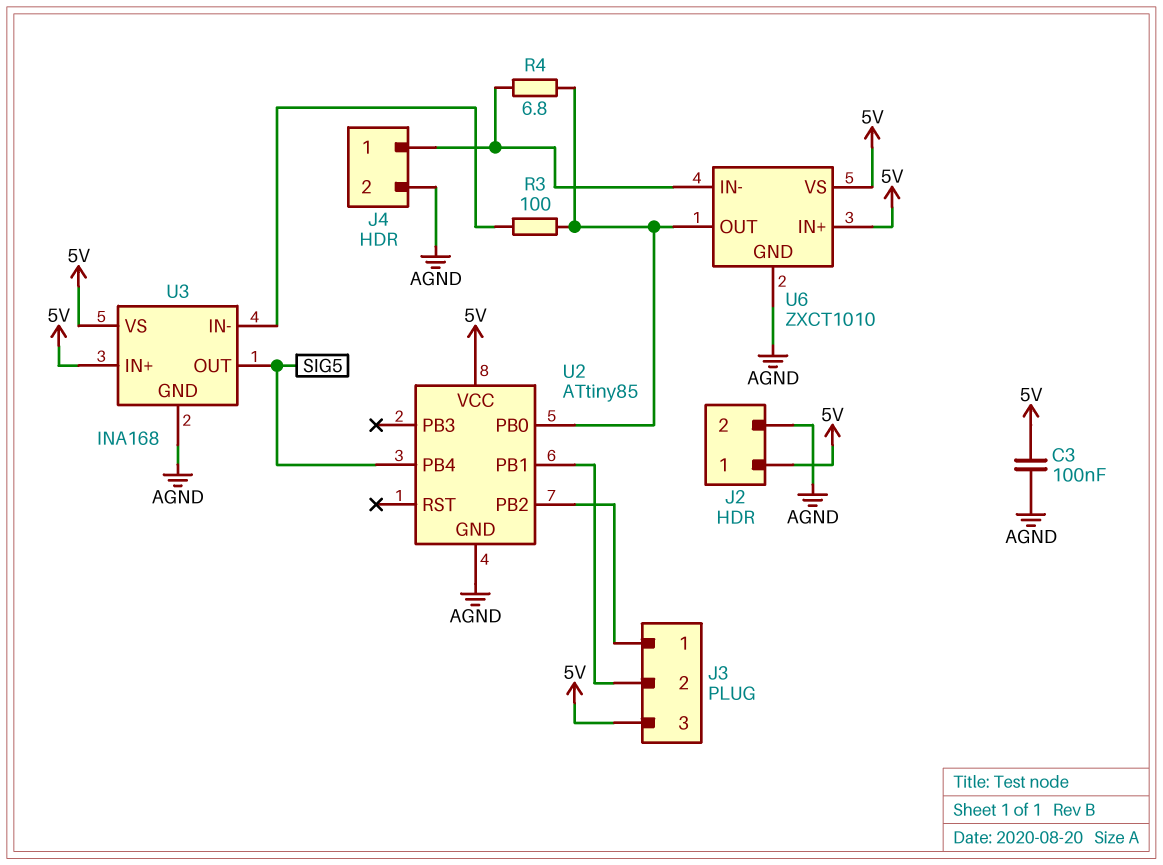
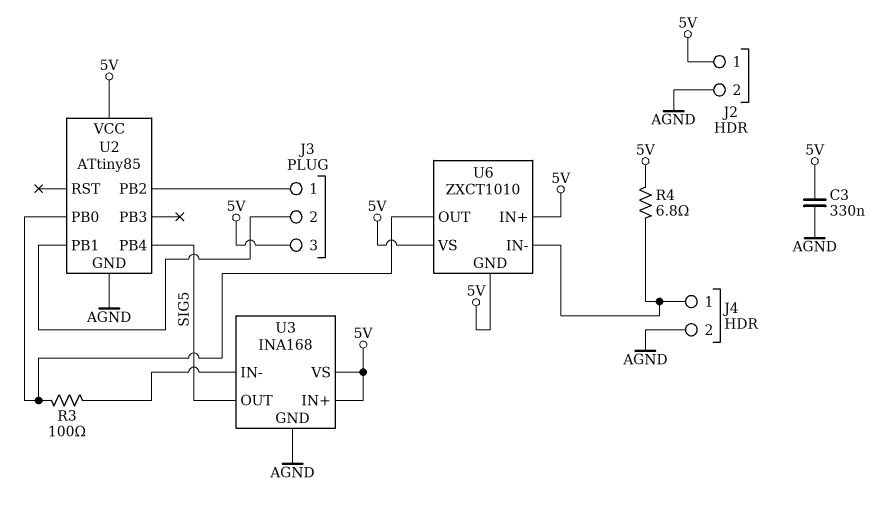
C3: 100nF (5V, AGND) -> 330nF (5V, AGND)
R4: 6.8 (J4/1, U2/PB0) -> 6.8 (5V, J4/1)
U6 pin GND: AGND -> 5V

